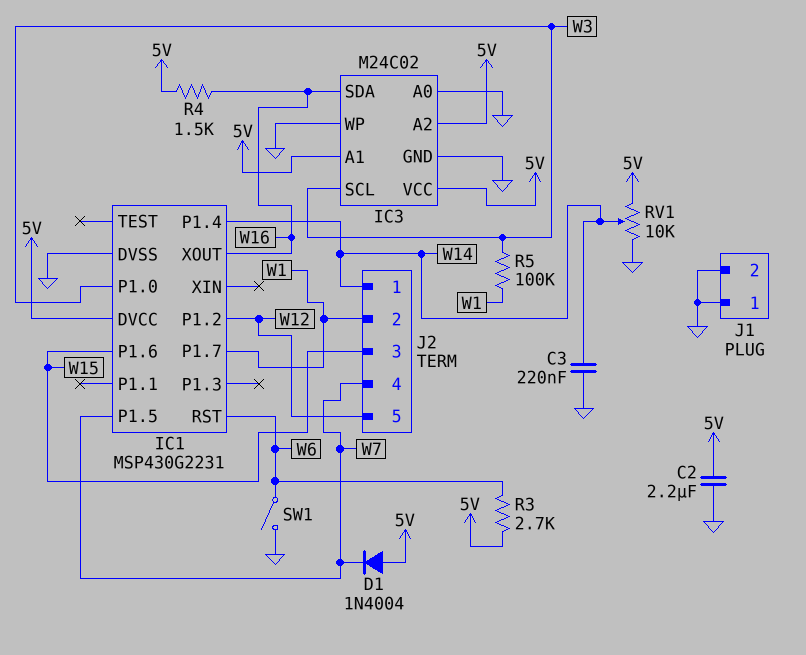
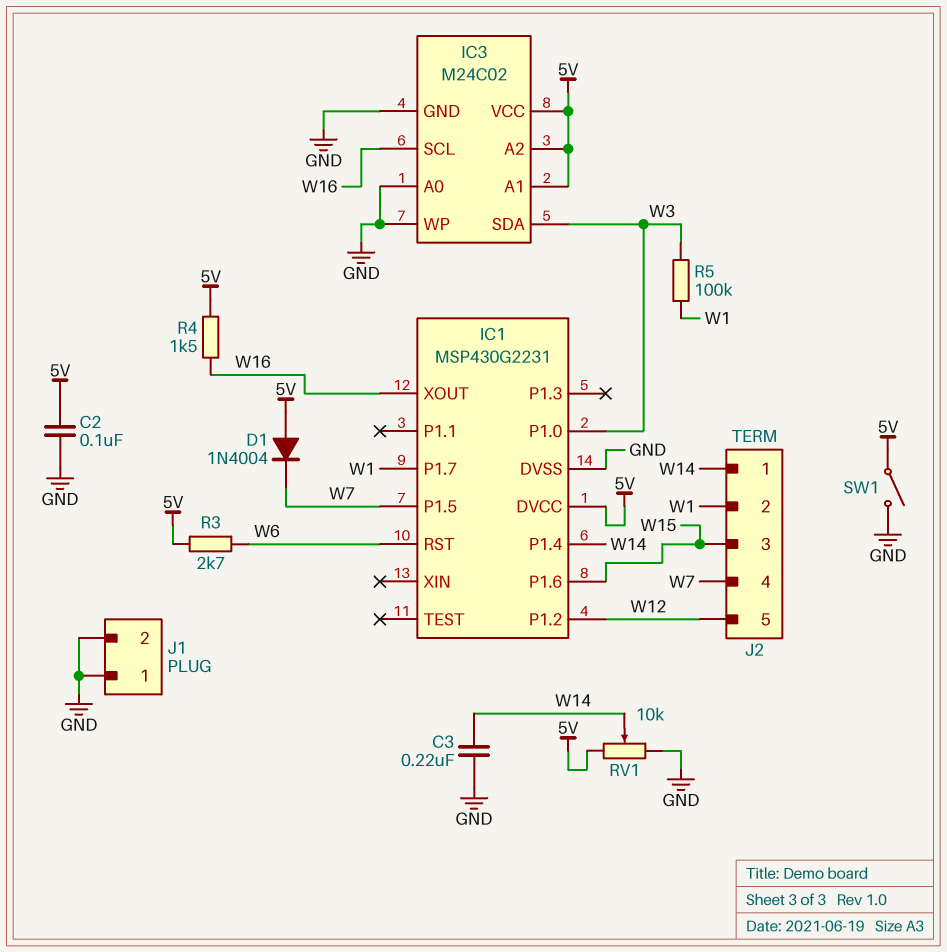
C2: 2.2uF (5V, GND) -> 100nF (5V, GND)
IC3 pin SCL: W3 -> W16
IC3 pin SDA: W16 -> W3
SW1: switch (GND, W6) -> switch (5V, GND)

